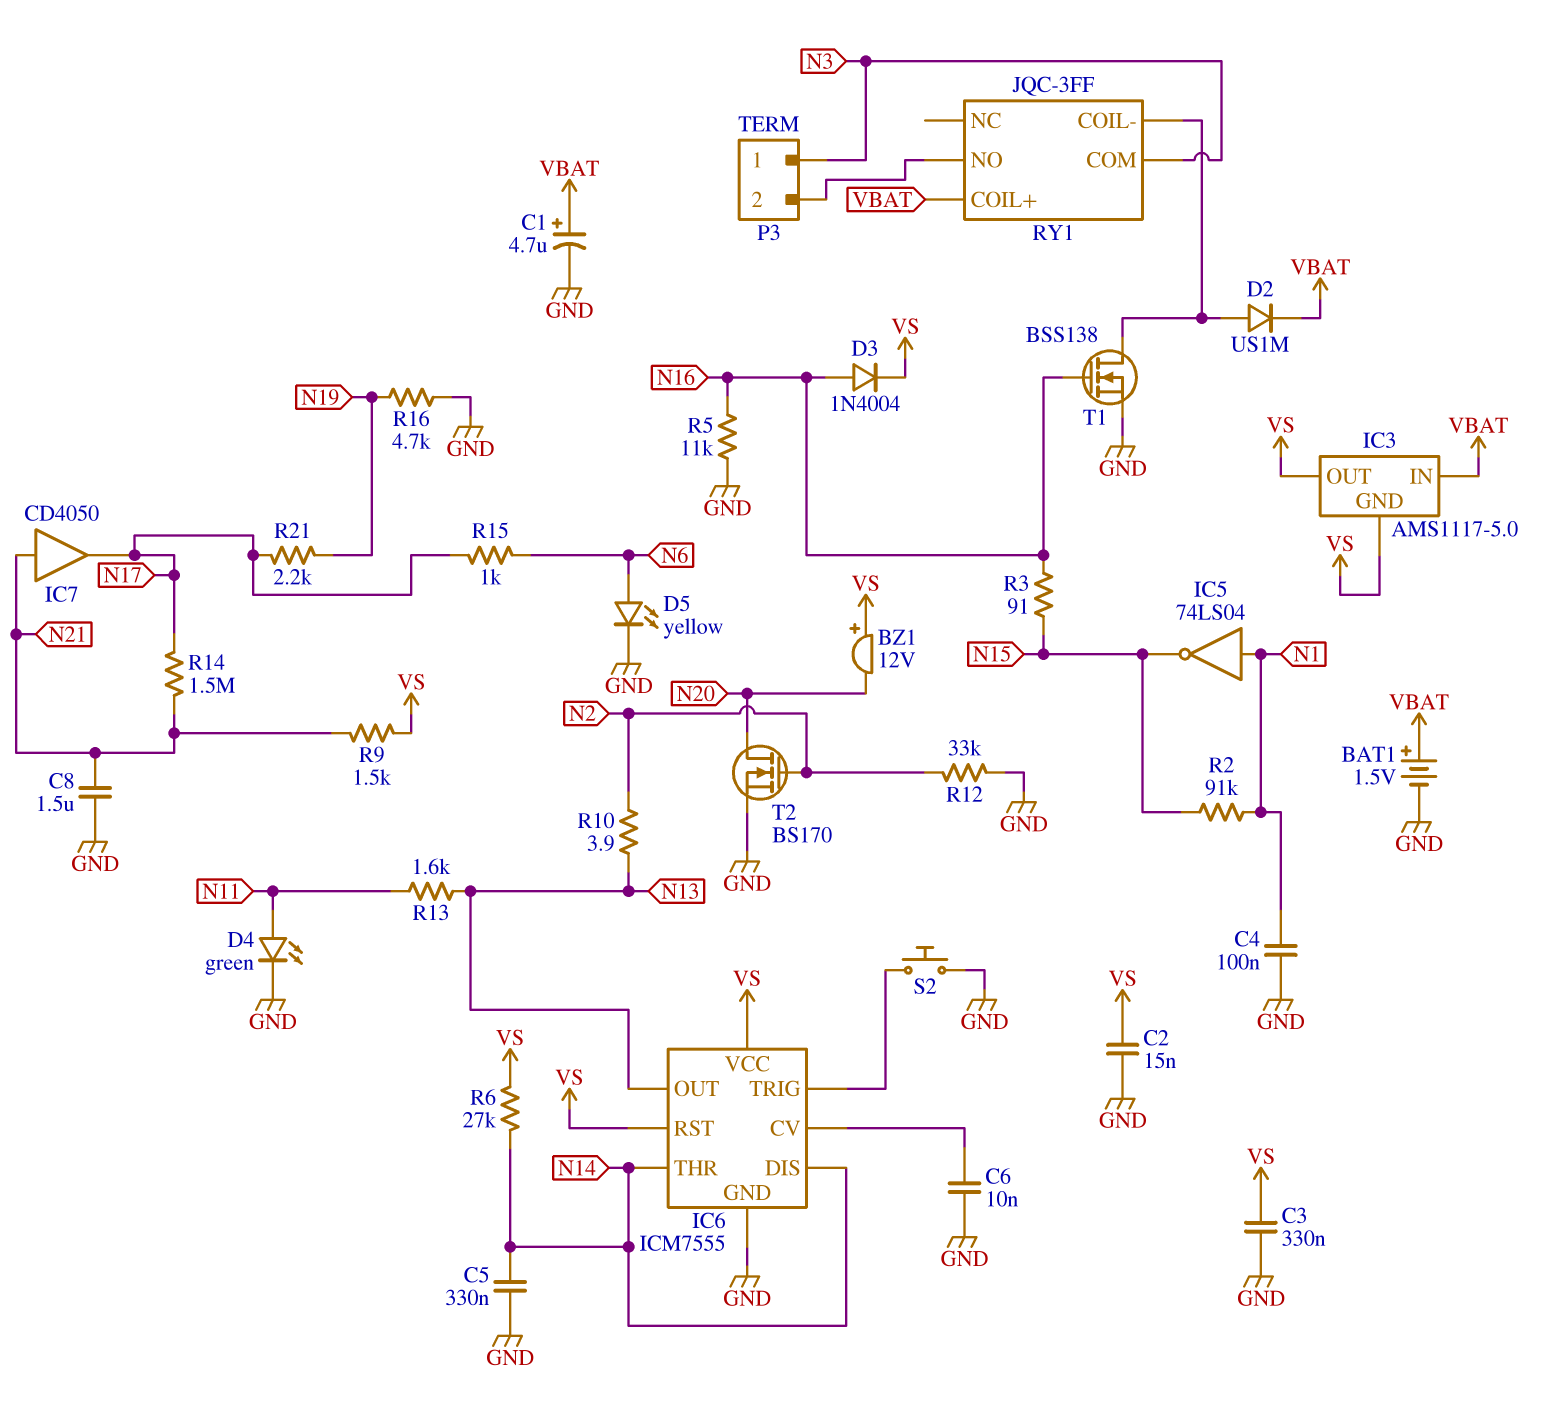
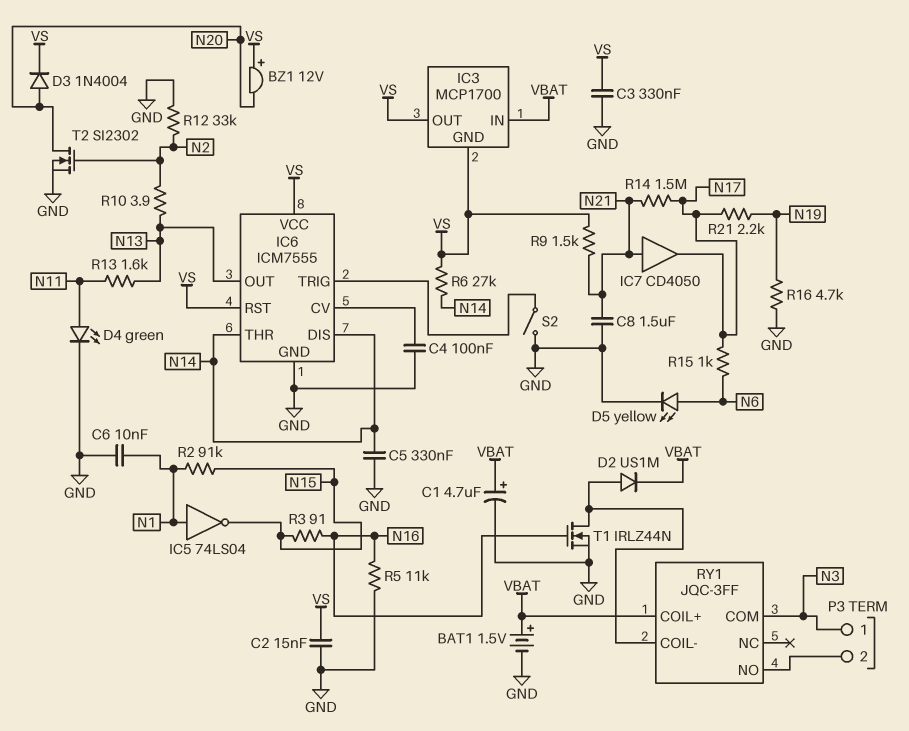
C4: 100nF (GND, N1) -> 100nF (GND, IC6/CV)
C6: 10nF (GND, IC6/CV) -> 10nF (GND, N1)
D3: diode 1N4004 (A N16, K VS) -> diode 1N4004 (A N20, K VS)
IC3: AMS1117-5.0 -> MCP1700
S2: button (GND, IC6/TRIG) -> switch (GND, IC6/TRIG)
T1: NMOS BSS138 (G N16, D RY1/COIL-, S GND) -> NMOS IRLZ44N (G N16, D RY1/COIL-, S GND)
T2: NMOS BS170 (G N2, D N20, S GND) -> NMOS SI2302 (G N2, D N20, S GND)

